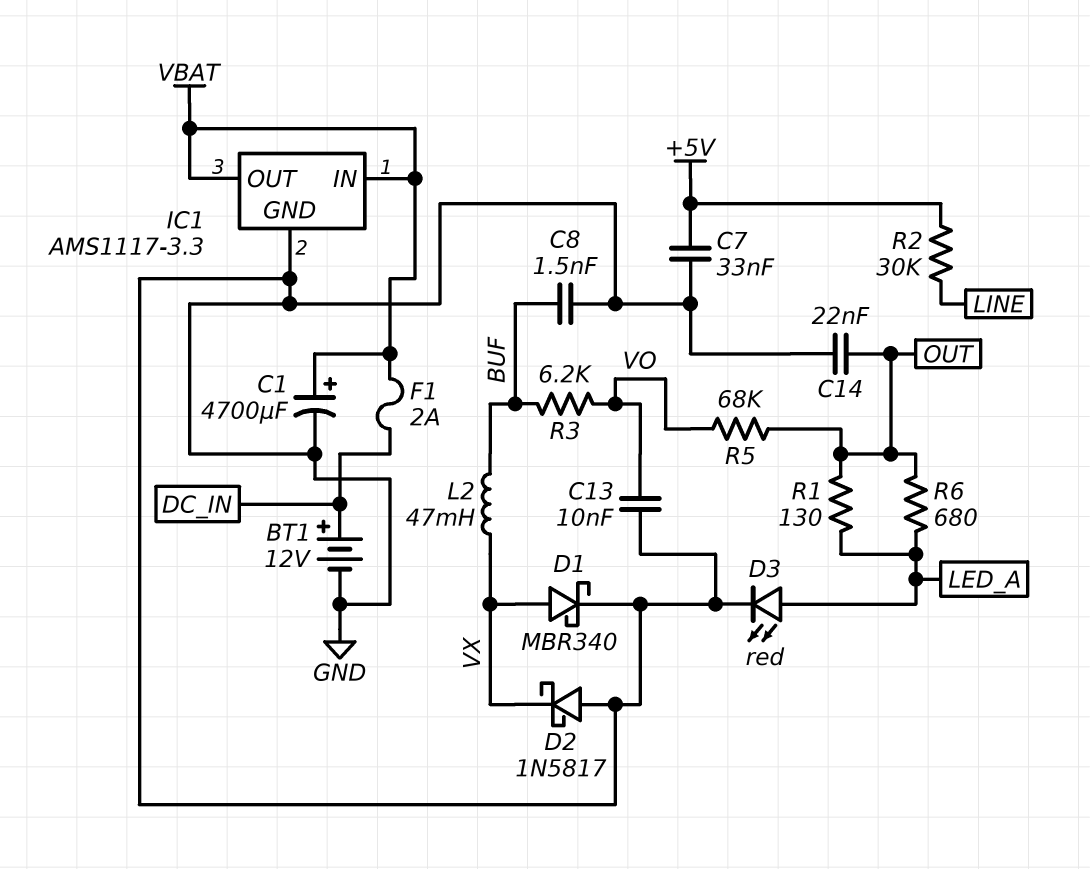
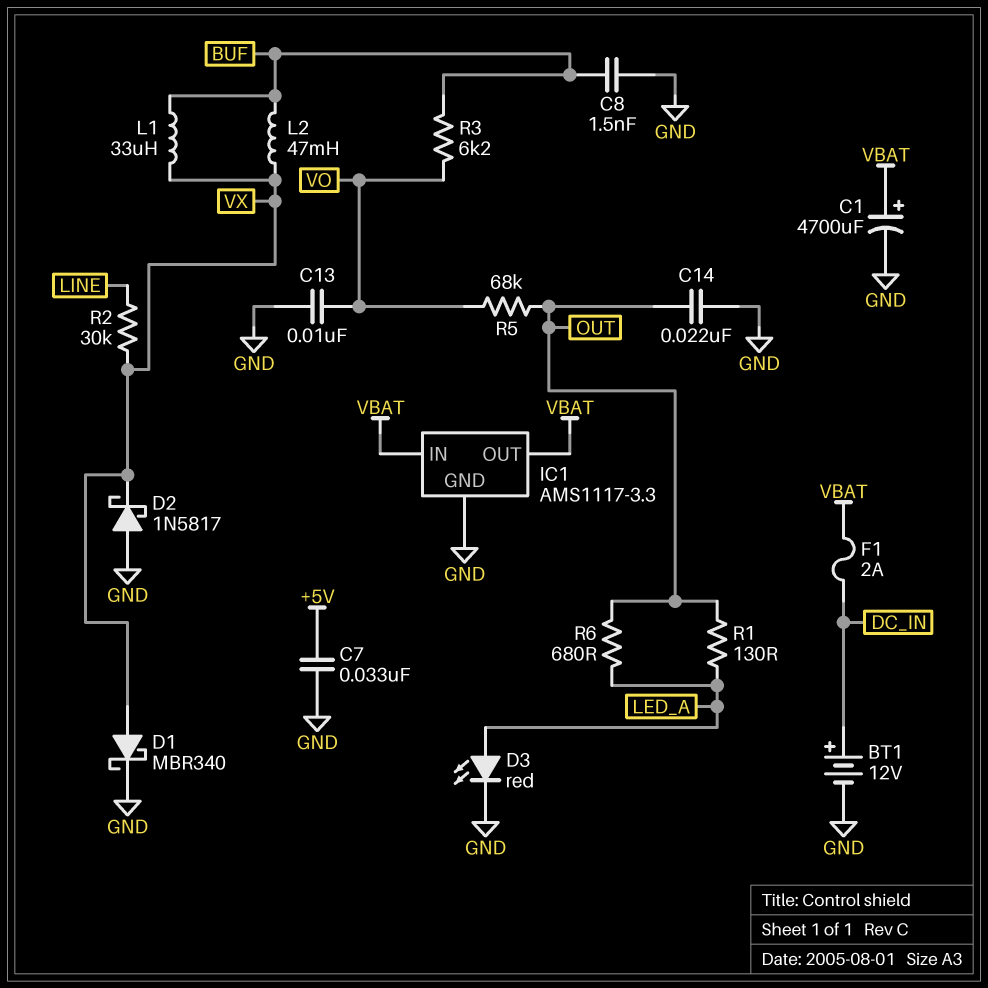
L1: none -> 33uH (BUF, VX)
R2: 30k (+5V, LINE) -> 30k (LINE, VX)

